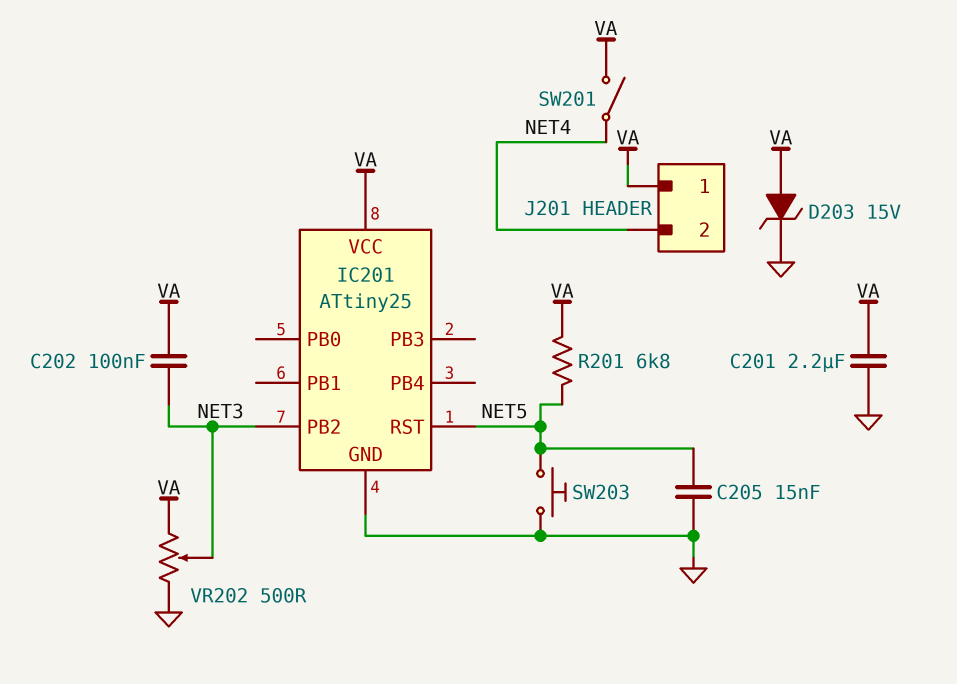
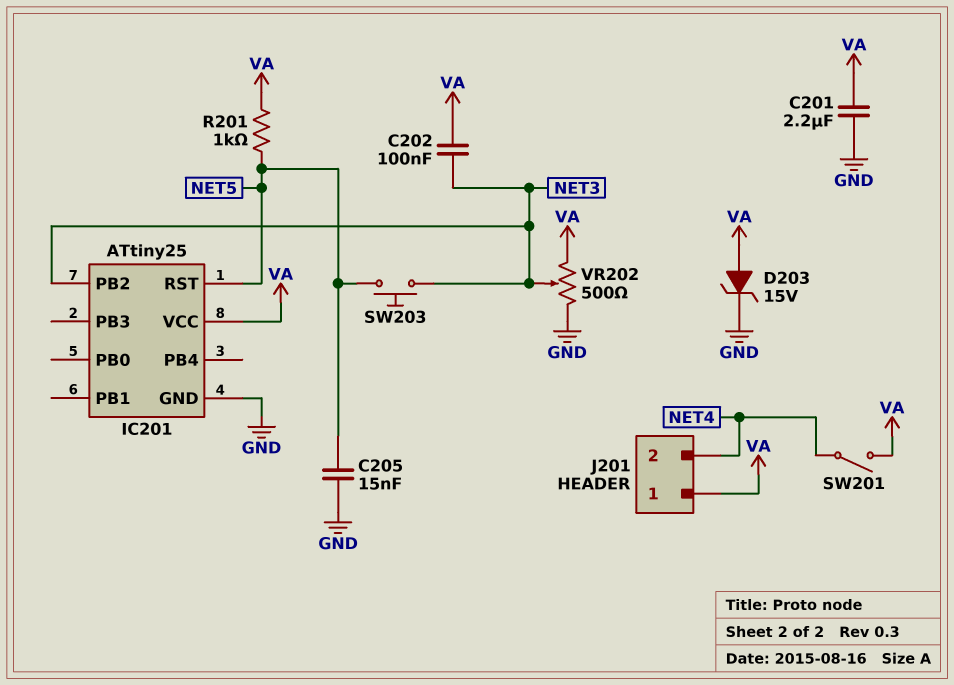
R201: 6.8k (NET5, VA) -> 1k (NET5, VA)
SW203: button (GND, NET5) -> button (NET3, NET5)

